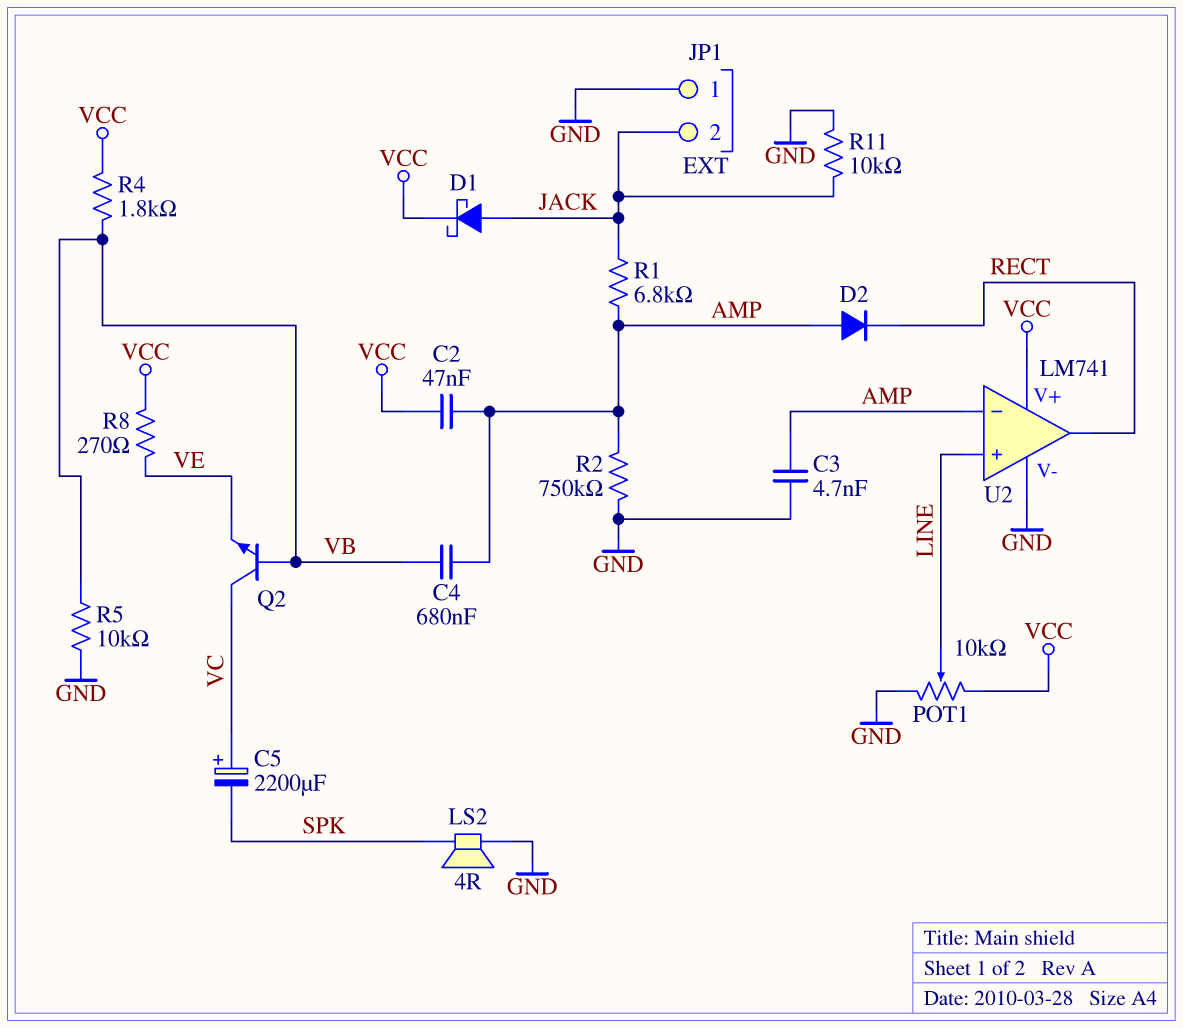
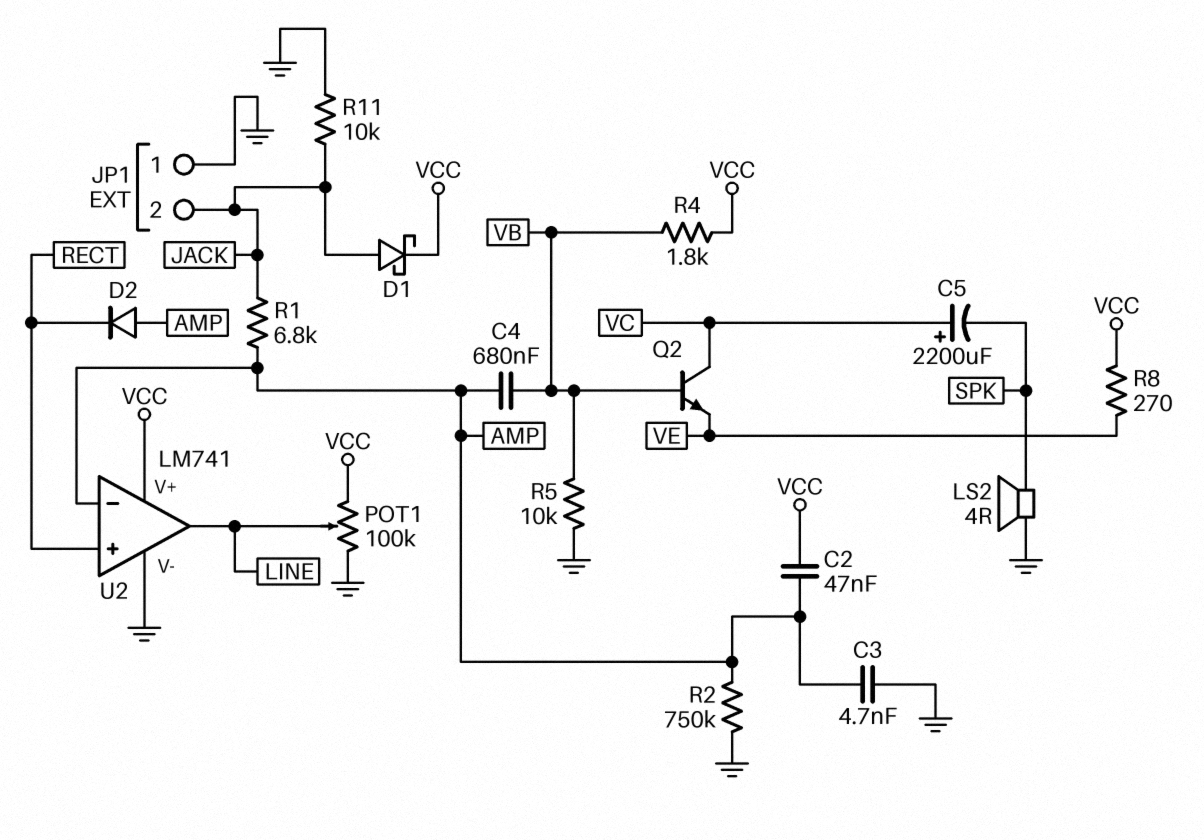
POT1: 10k (GND, VCC, wiper LINE) -> 100k (GND, VCC, wiper LINE)
U2 pin in+: LINE -> RECT
U2 pin out: RECT -> LINE

